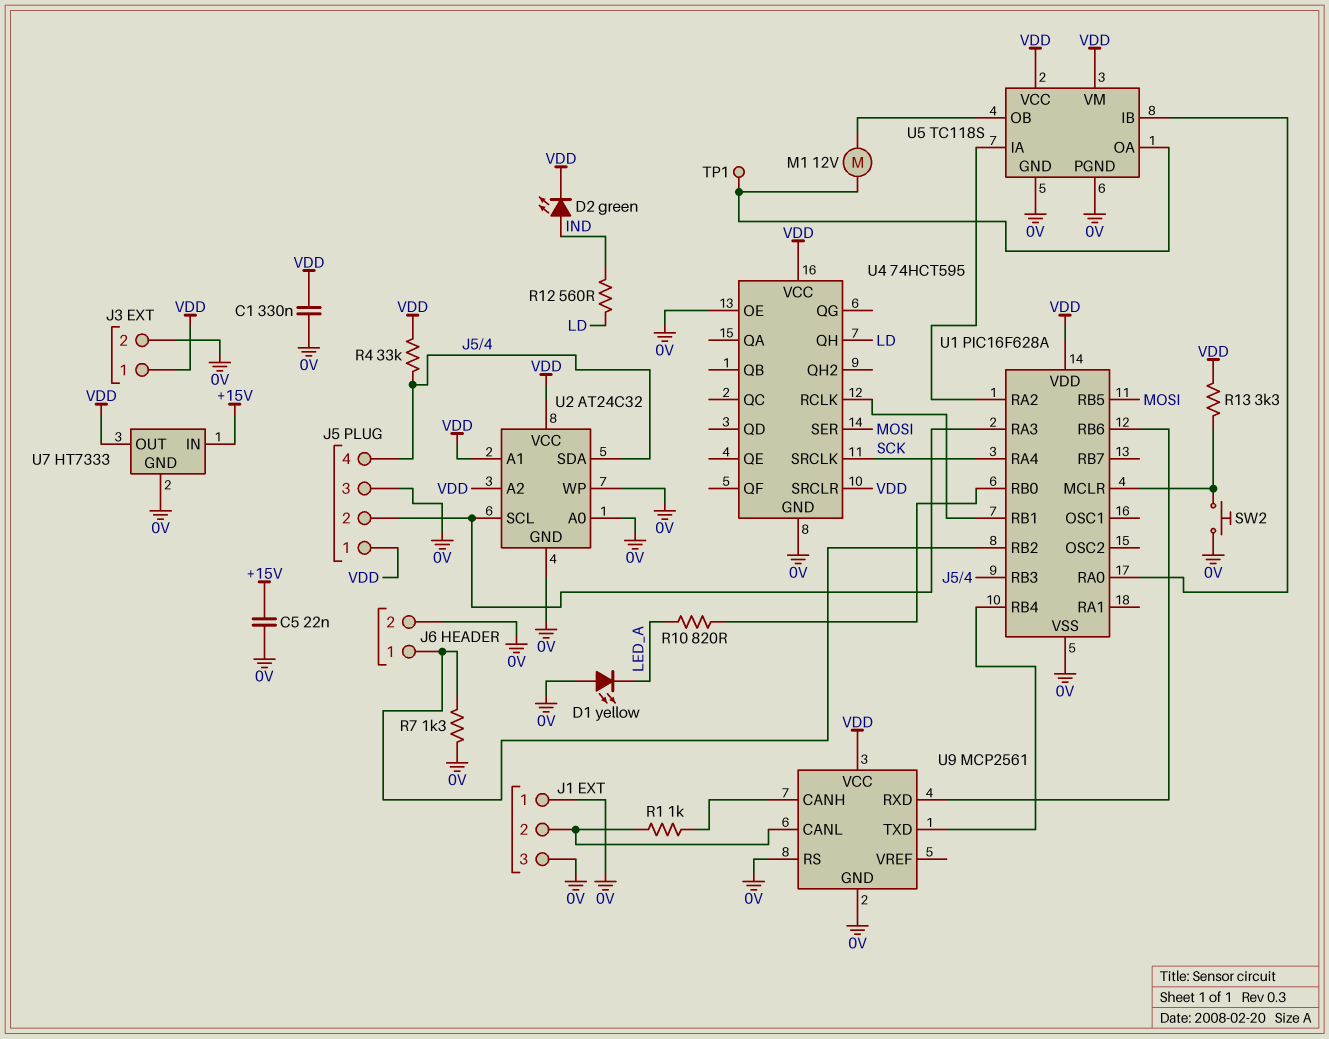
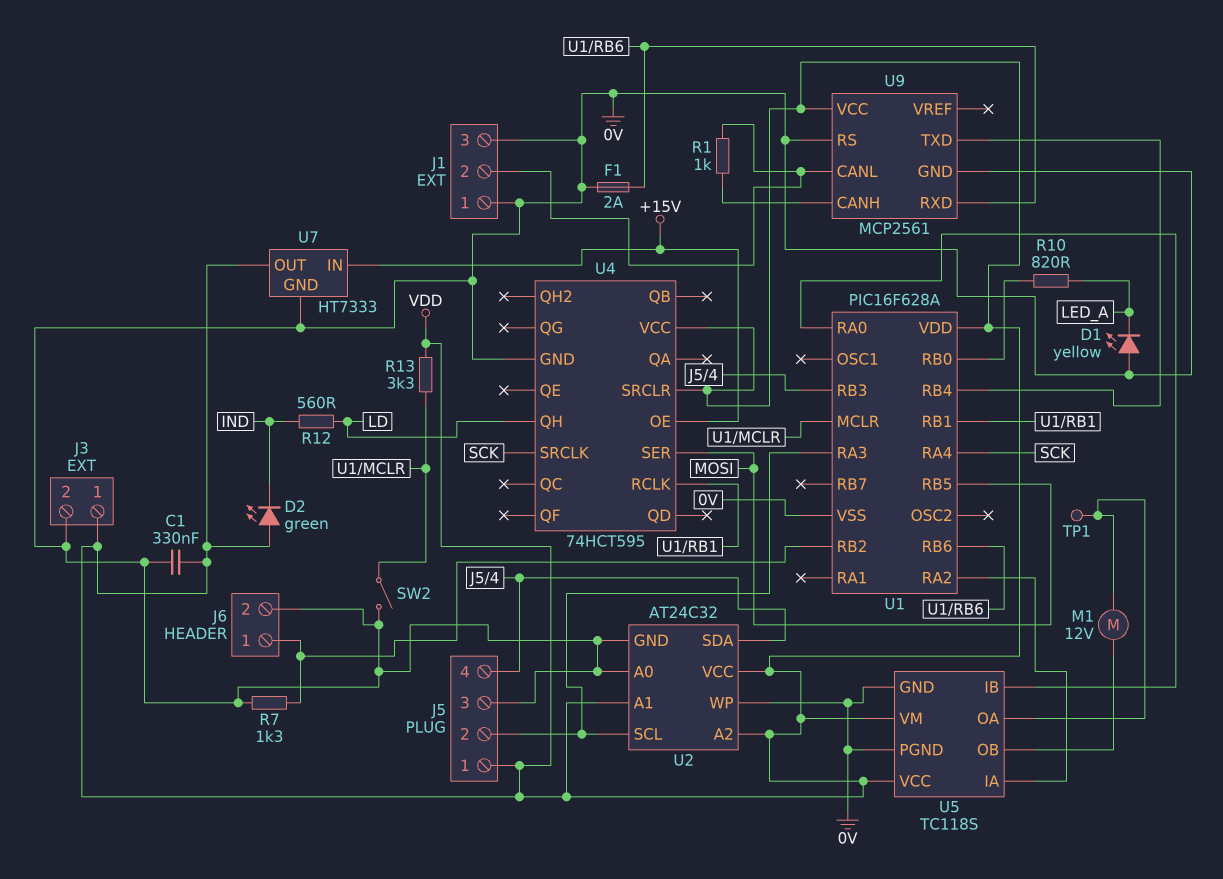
C5: 22nF (+15V, 0V) -> none
D2: LED green (A IND, K VDD) -> LED green (A VDD, K IND)
F1: none -> 2A (0V, U1/RB6)
R4: 33k (J5/4, VDD) -> none
SW2: button (0V, U1/MCLR) -> switch (0V, U1/MCLR)
U4 pin OE: 0V -> +15V

